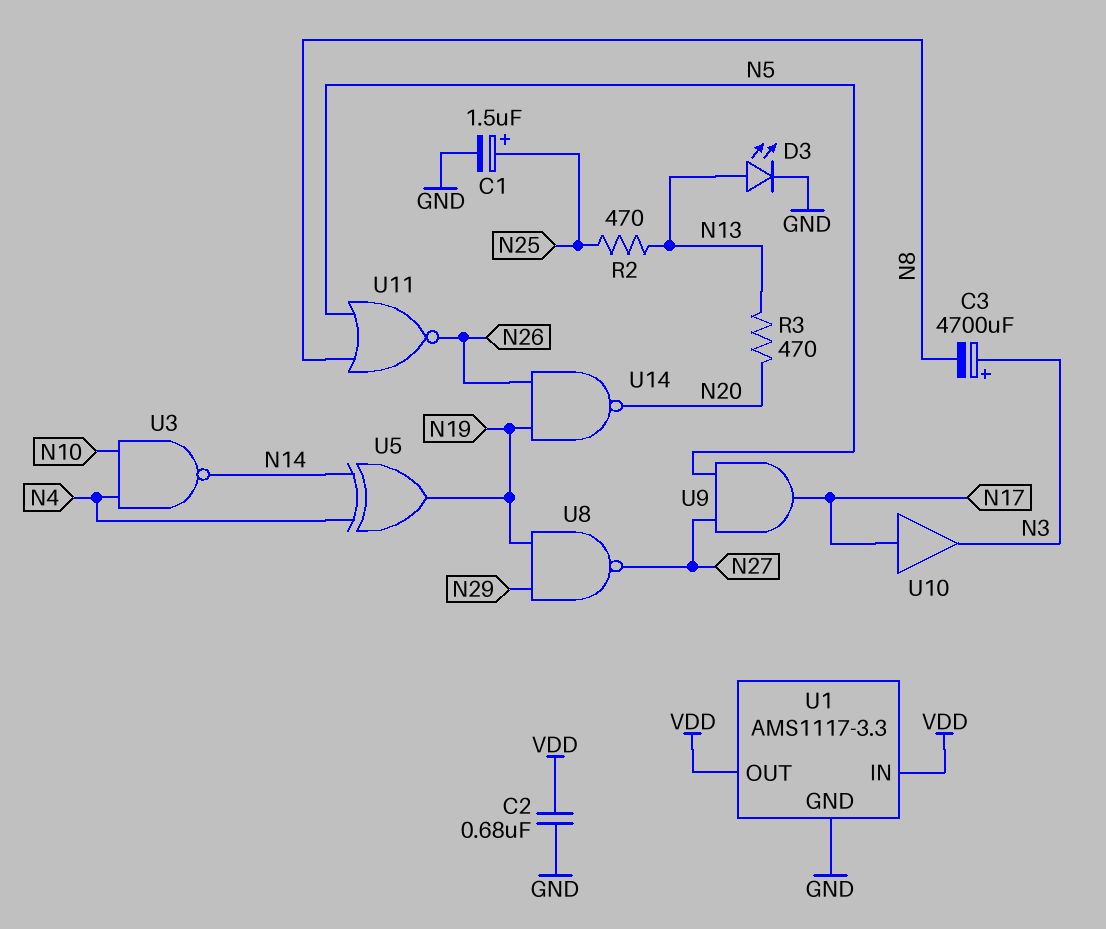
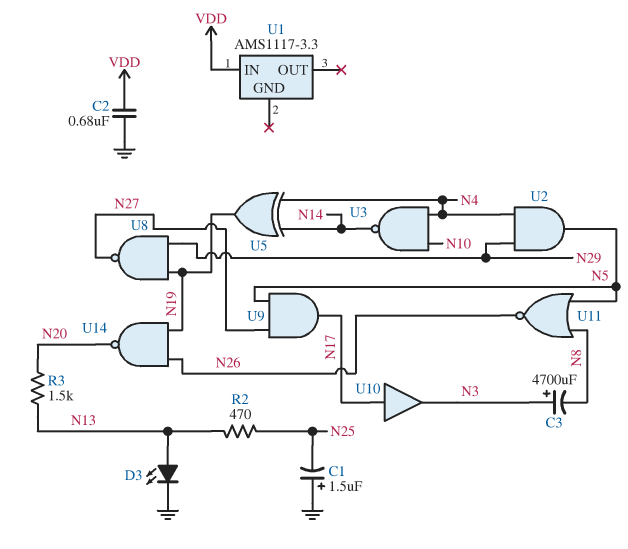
C1: 1.5uF (plus N25, minus GND) -> 1.5uF (plus GND, minus N25)
R3: 470 (N13, N20) -> 1.5k (N13, N20)
U1 pin GND: GND -> none
U1 pin OUT: VDD -> none
U2: none -> AND (in N4, in N29, out N5)

